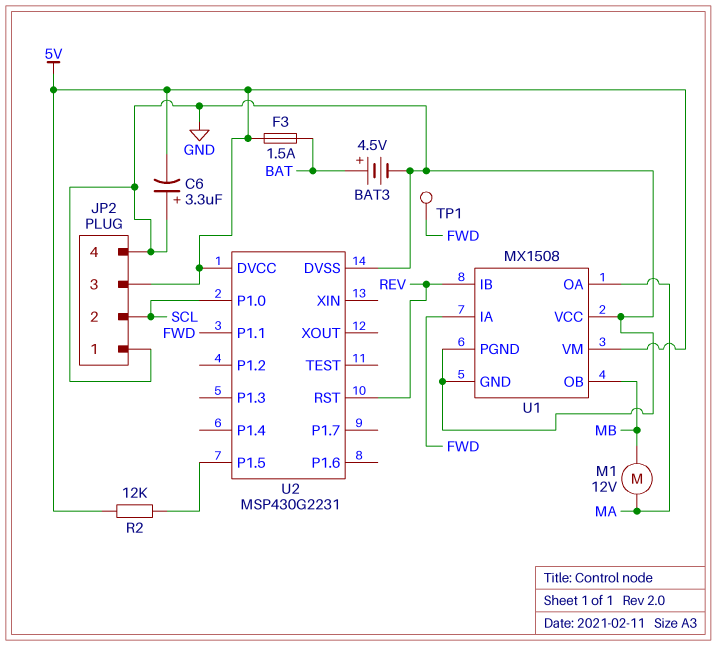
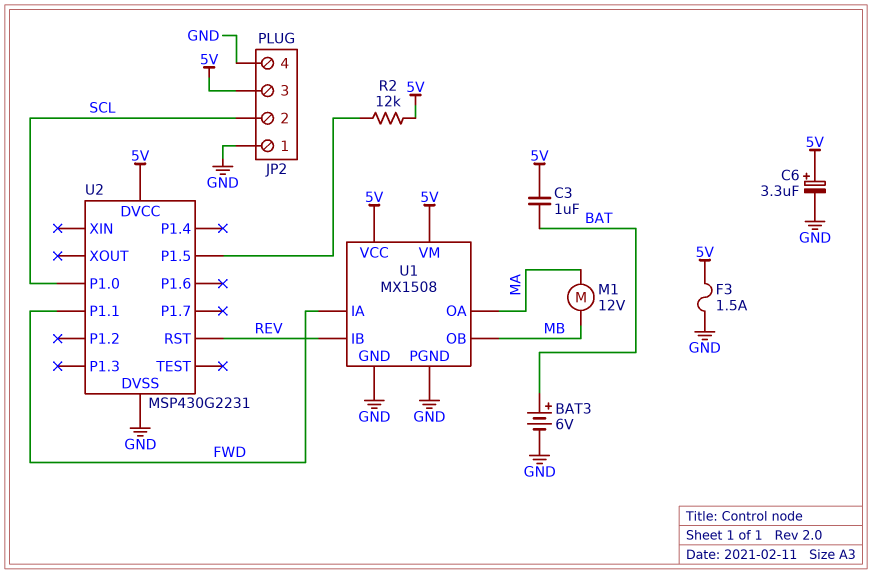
BAT3: 4.5V (plus BAT, minus GND) -> 6V (plus BAT, minus GND)
C3: none -> 1uF (5V, BAT)
C6: 3.3uF (plus GND, minus 5V) -> 3.3uF (plus 5V, minus GND)
F3: 1.5A (5V, BAT) -> 1.5A (5V, GND)
TP1: test point (FWD) -> none
U1 pin VCC: GND -> 5V

